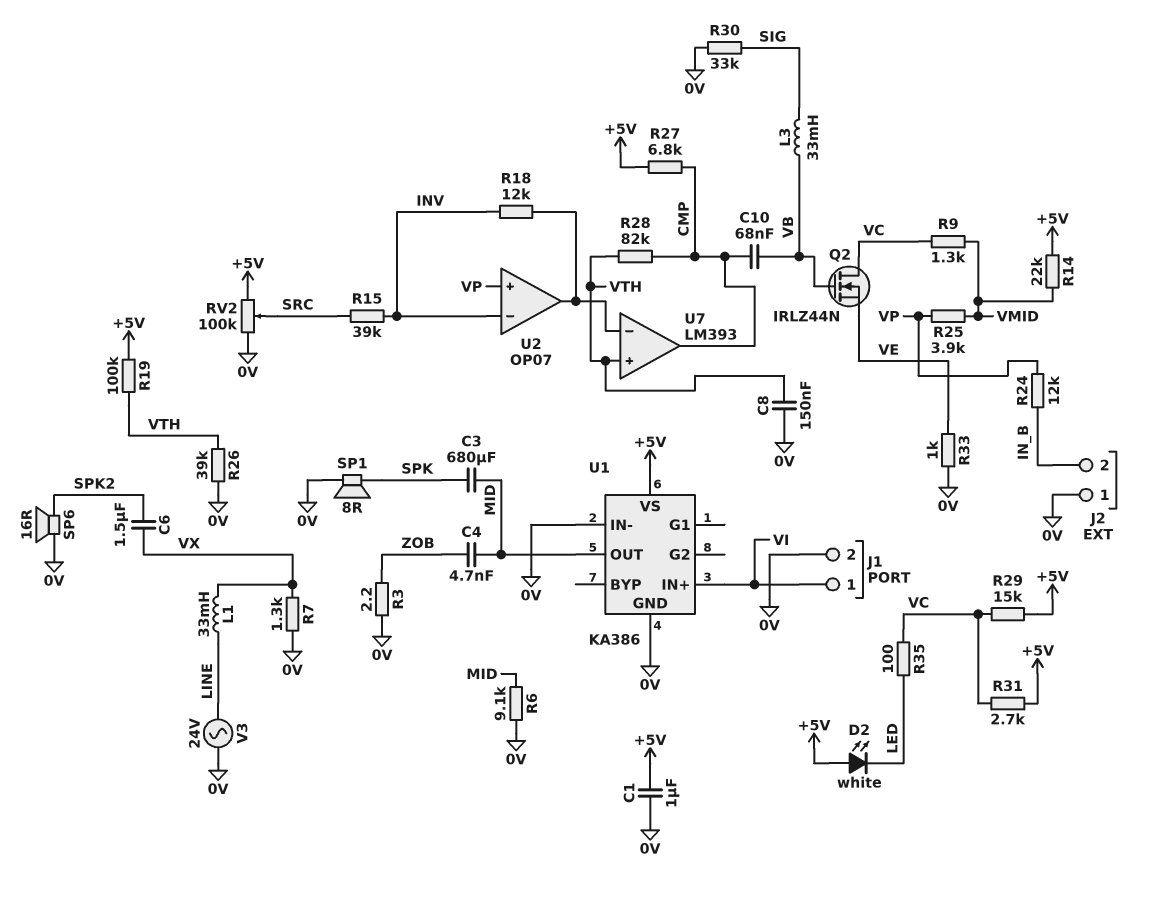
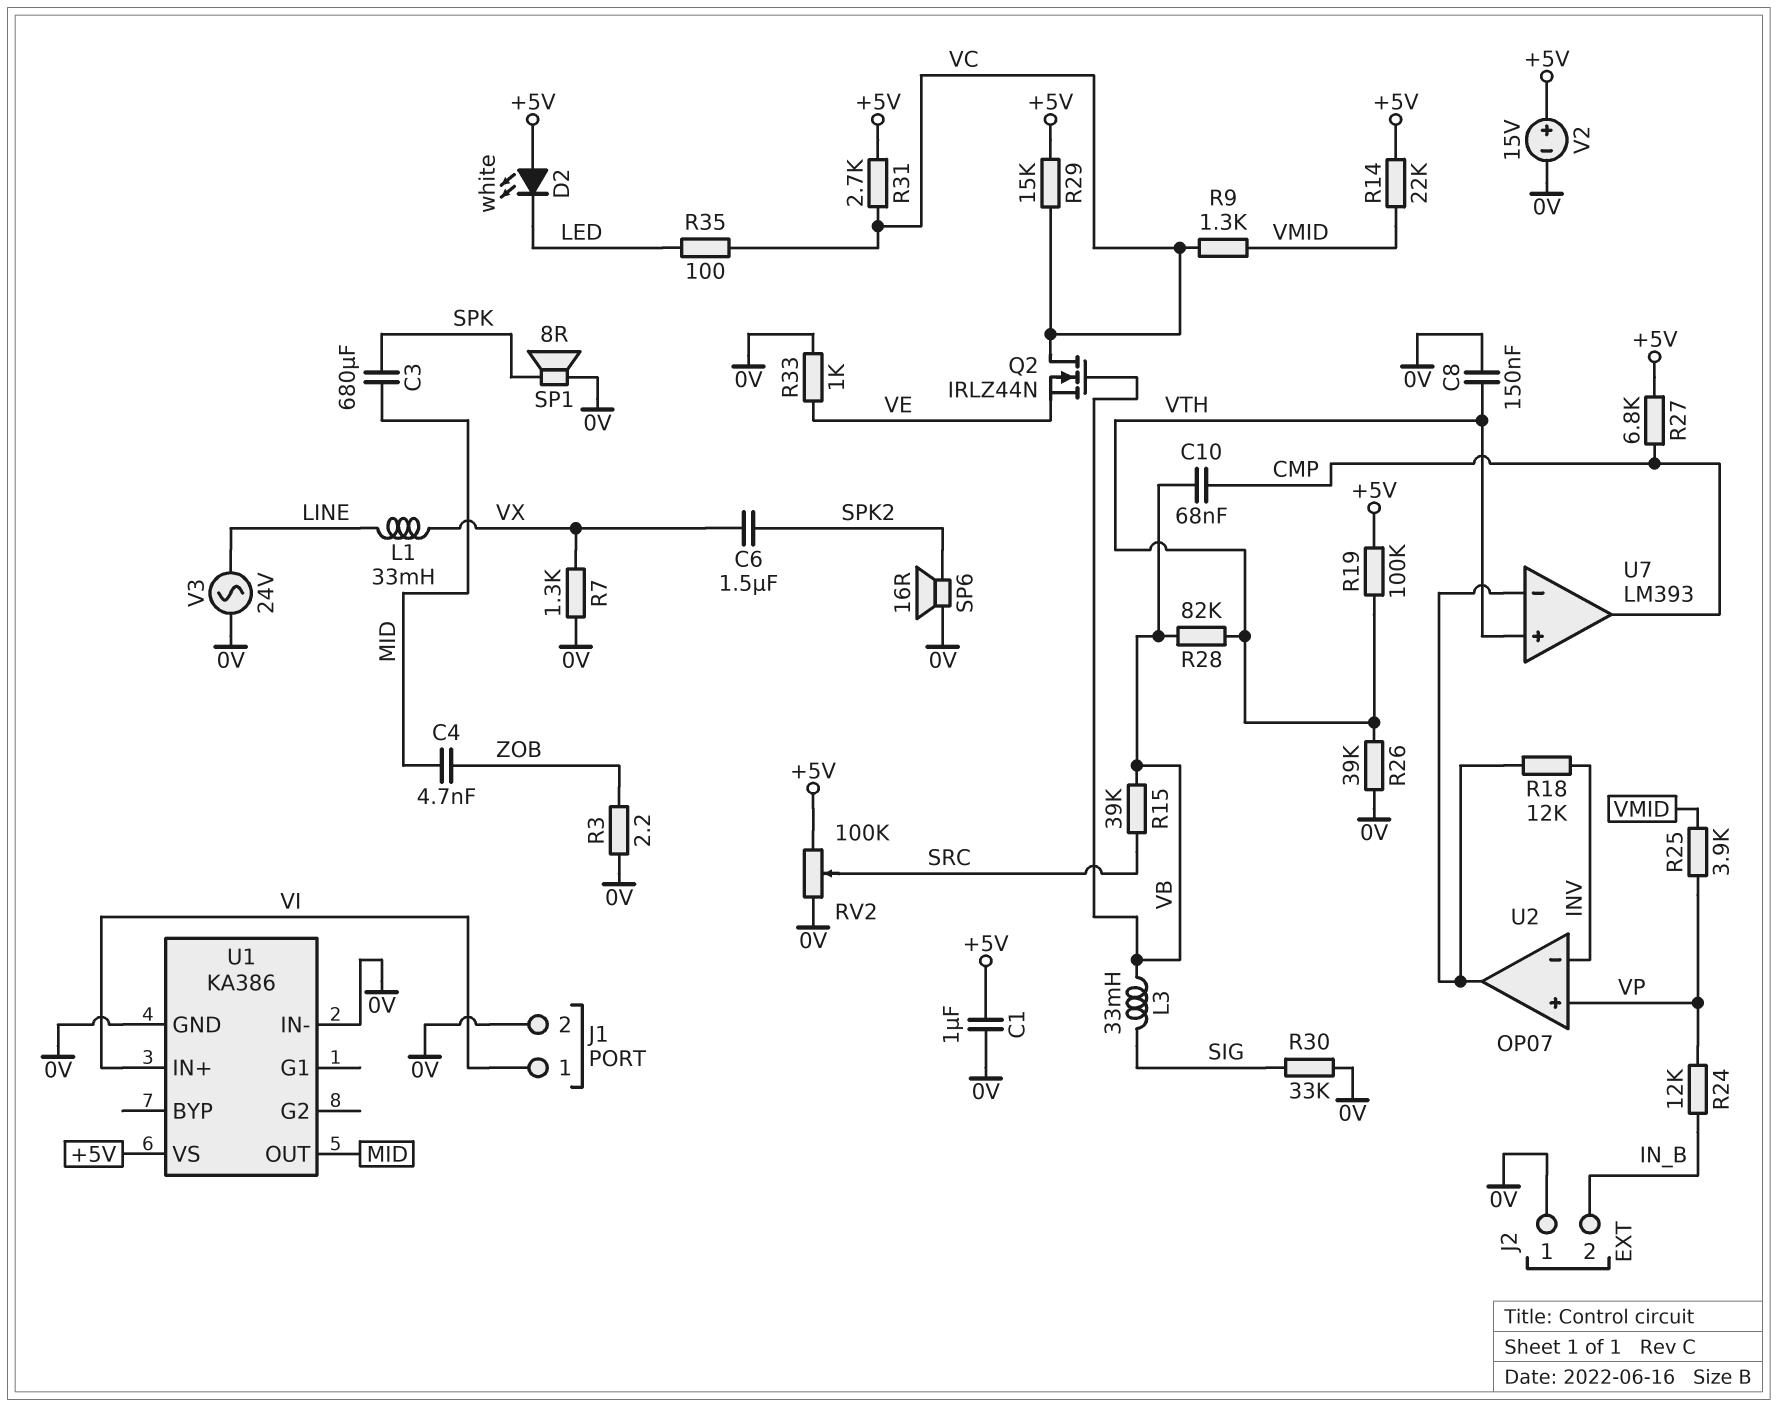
R6: 9.1k (0V, MID) -> none
R15: 39k (INV, SRC) -> 39k (SRC, VB)
R28: 82k (CMP, VTH) -> 82k (VB, VTH)
V2: none -> 15V (plus +5V, minus 0V)

